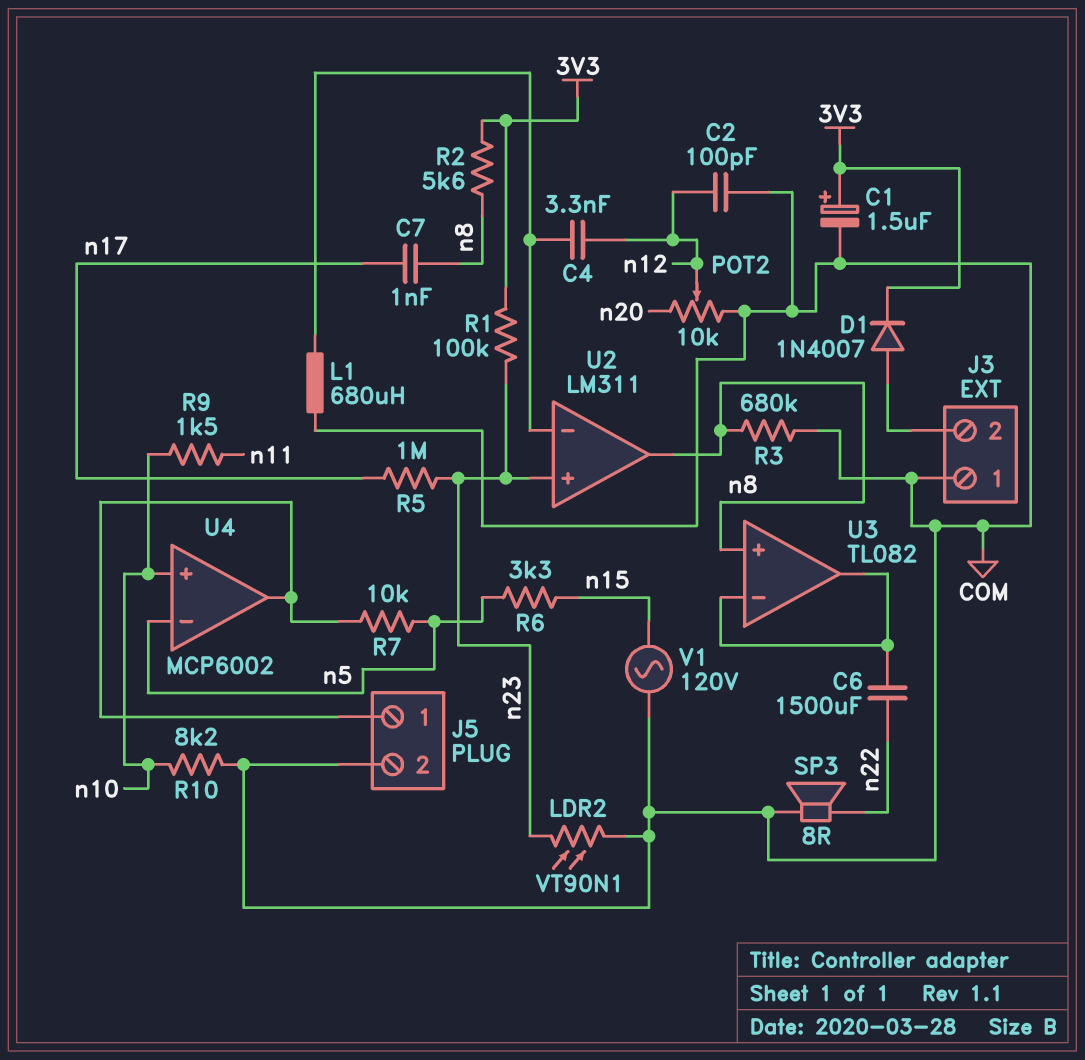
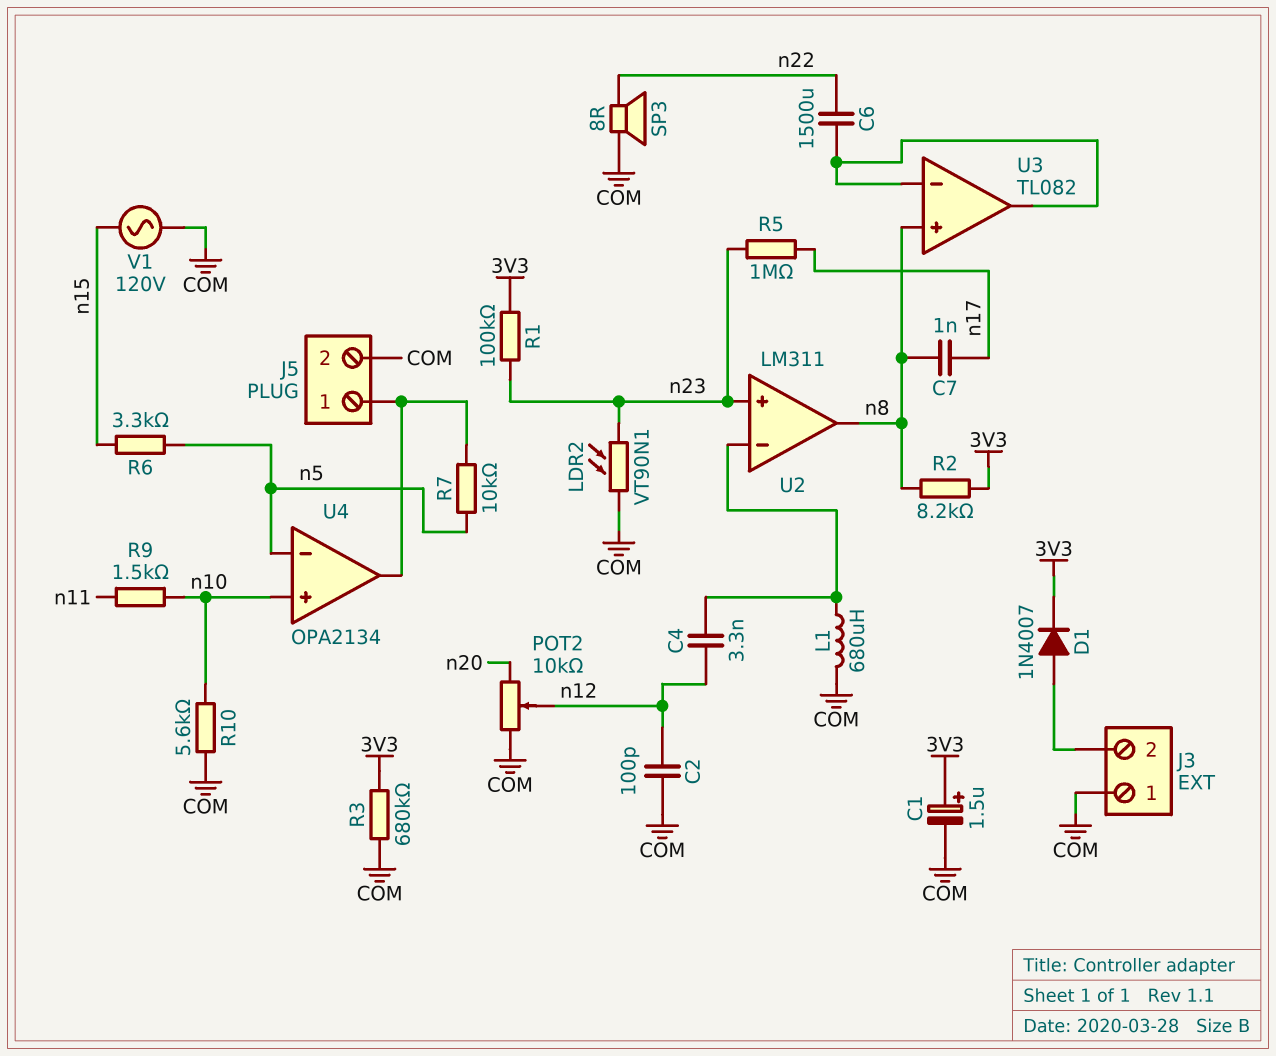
R2: 5.6k (3V3, n8) -> 8.2k (3V3, n8)
R3: 680k (COM, n8) -> 680k (3V3, COM)
R10: 8.2k (COM, n10) -> 5.6k (COM, n10)
U4: MCP6002 -> OPA2134

